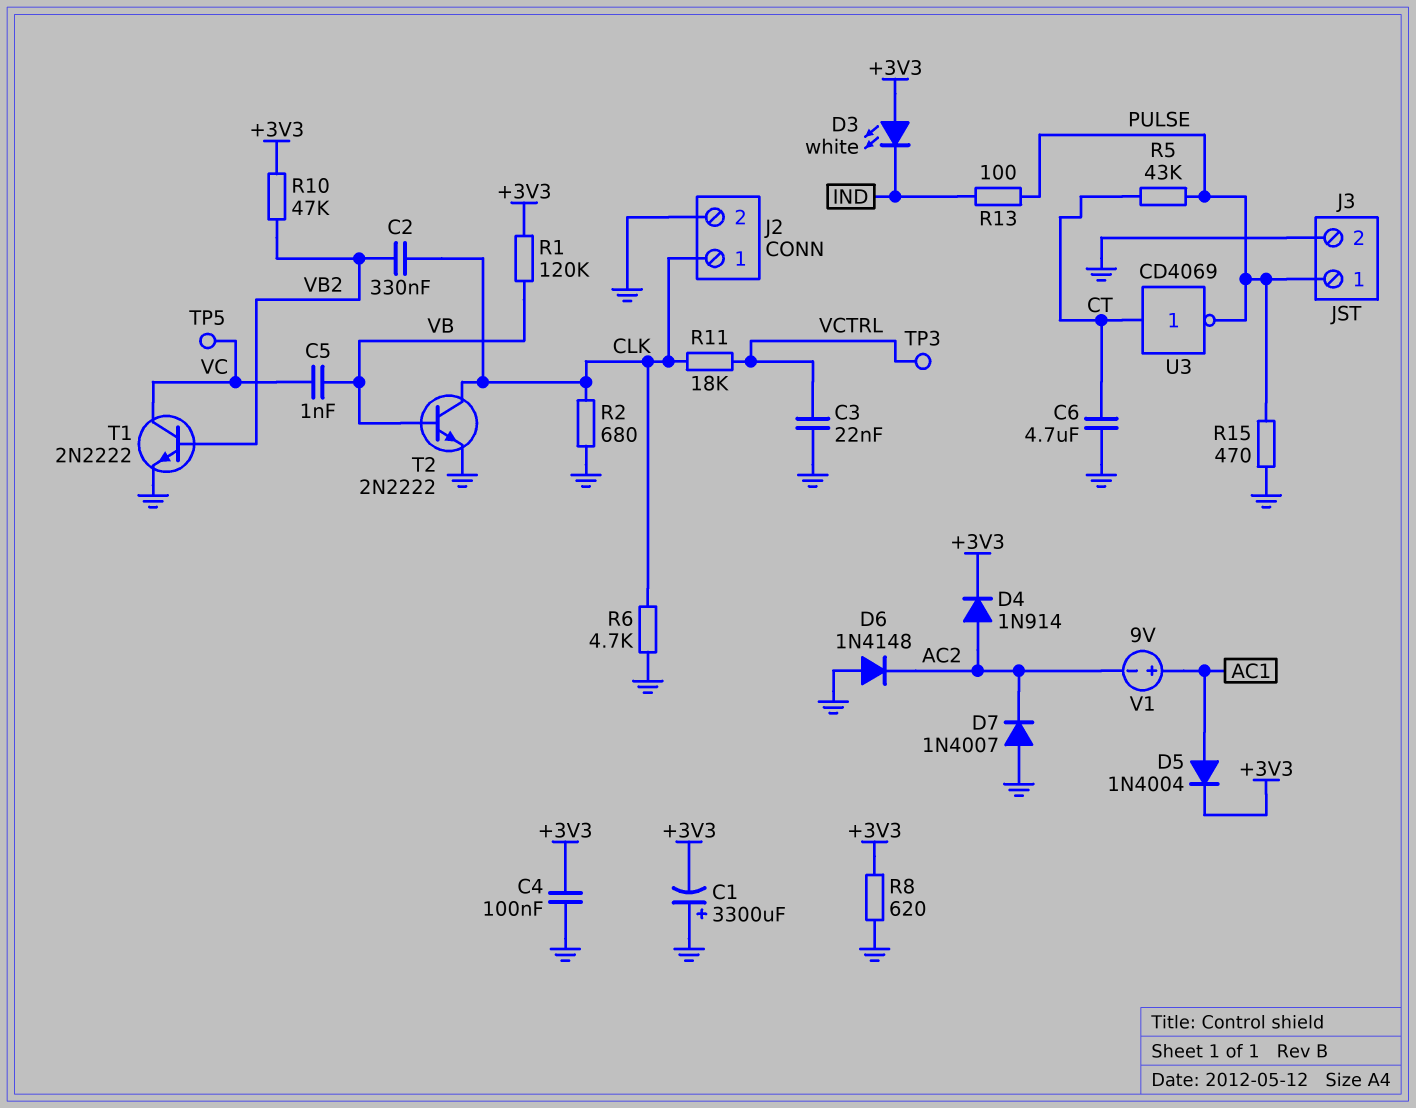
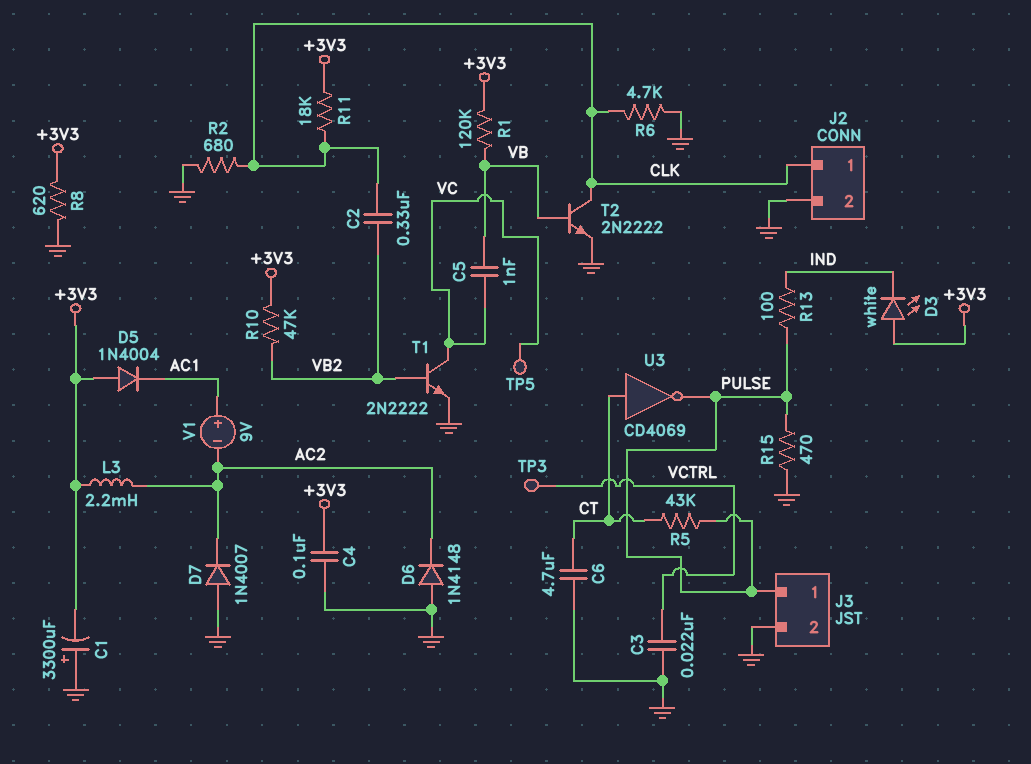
D4: diode 1N914 (A AC2, K +3V3) -> none
D5: diode 1N4004 (A AC1, K +3V3) -> diode 1N4004 (A +3V3, K AC1)
L3: none -> 2.2mH (+3V3, AC2)
R11: 18k (CLK, VCTRL) -> 18k (+3V3, CLK)

